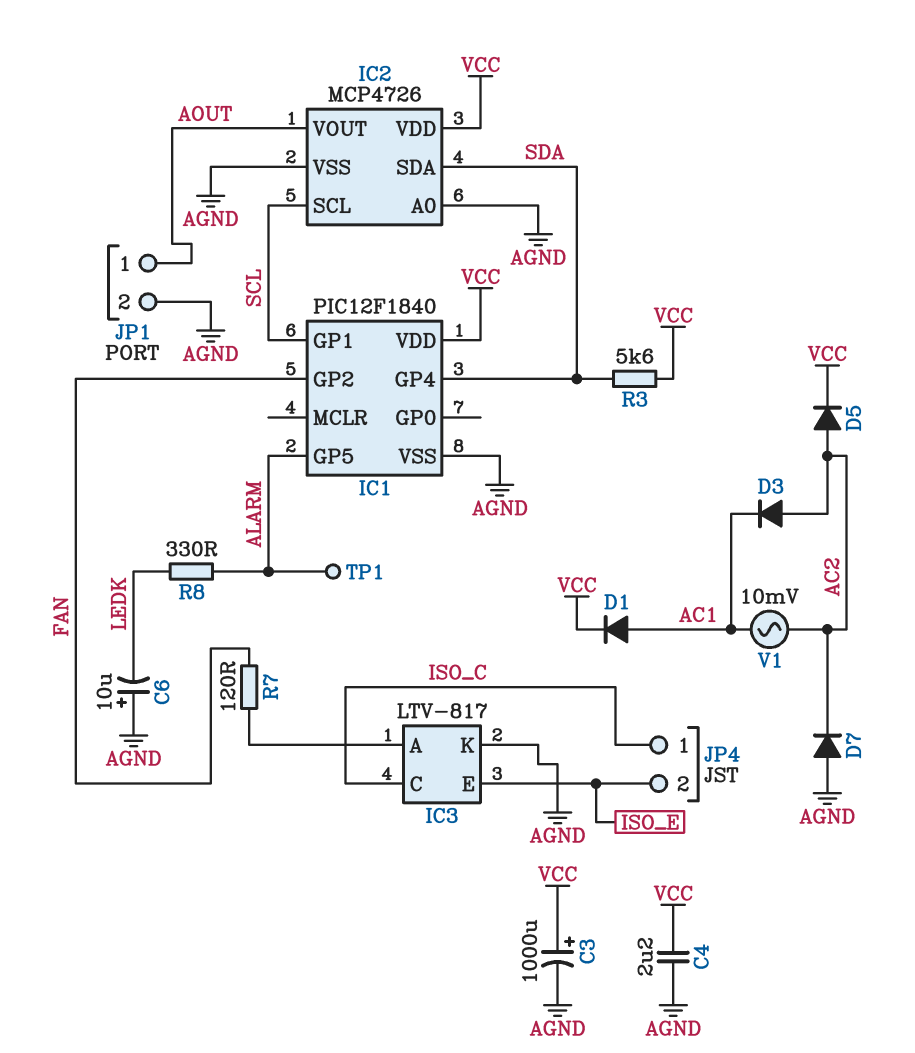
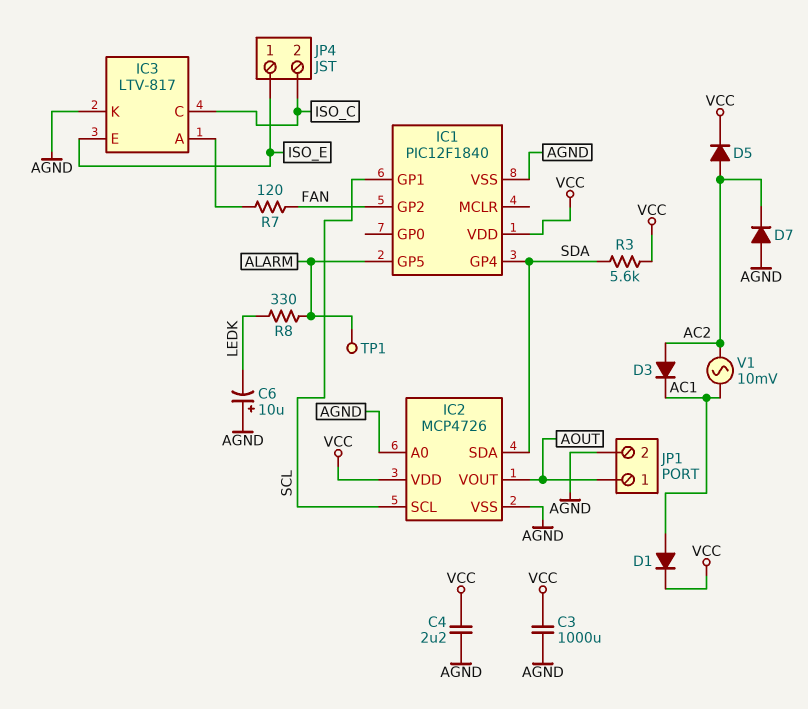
C3: 1000uF (plus VCC, minus AGND) -> 1000uF (AGND, VCC)
JP4 pin 1: ISO_C -> ISO_E
JP4 pin 2: ISO_E -> ISO_C

